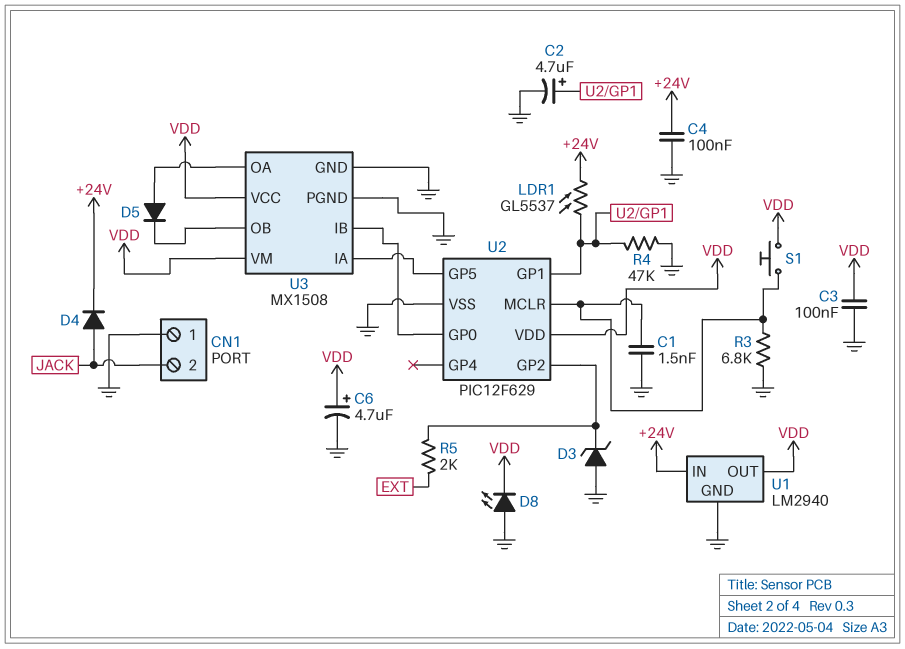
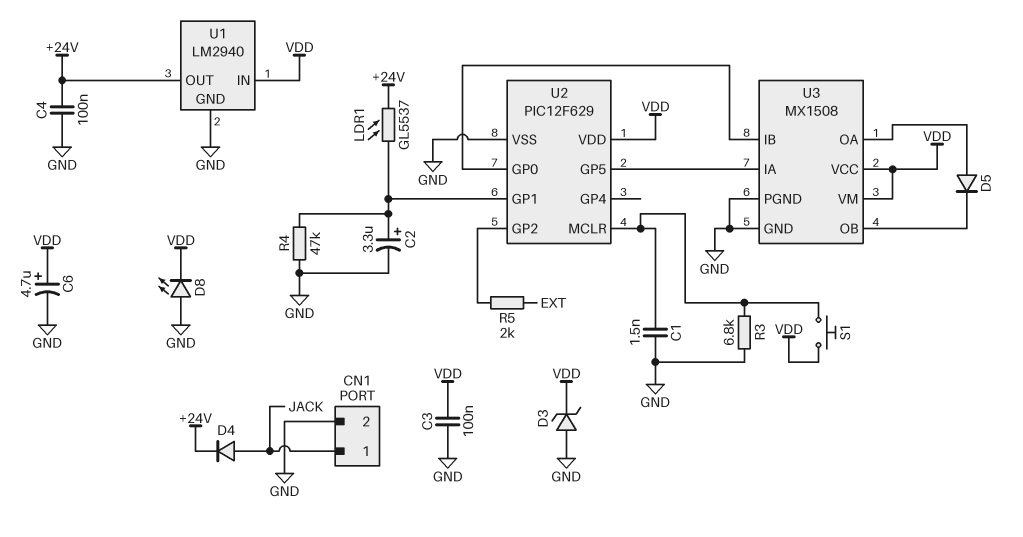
C2: 4.7uF (plus U2/GP1, minus GND) -> 3.3uF (plus U2/GP1, minus GND)
CN1 pin 1: GND -> JACK
CN1 pin 2: JACK -> GND
D3: zener (A GND, K U2/GP2) -> zener (A GND, K VDD)
U1 pin IN: +24V -> VDD
U1 pin OUT: VDD -> +24V

